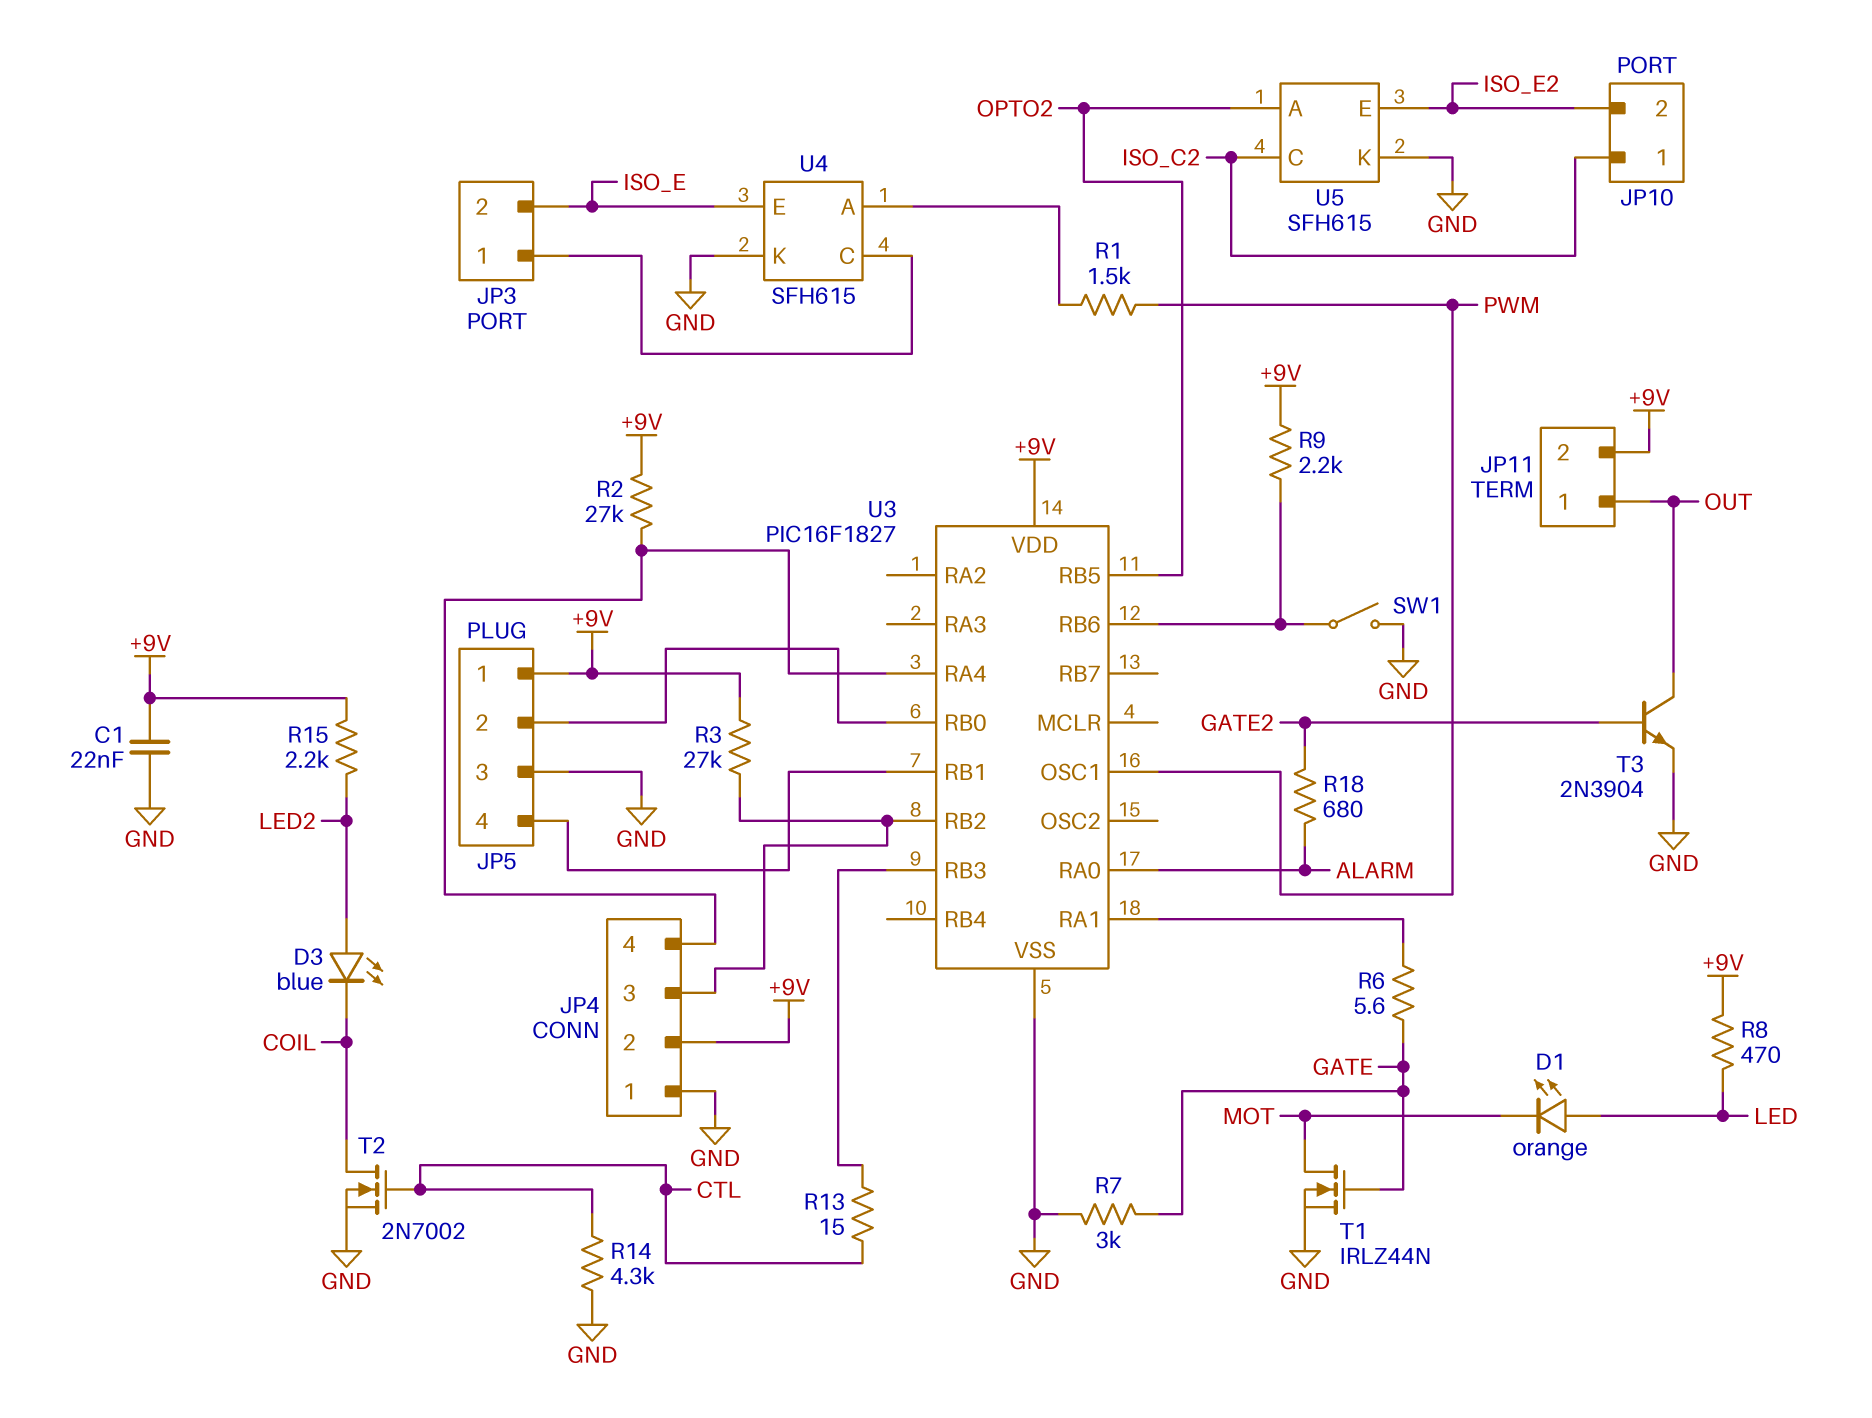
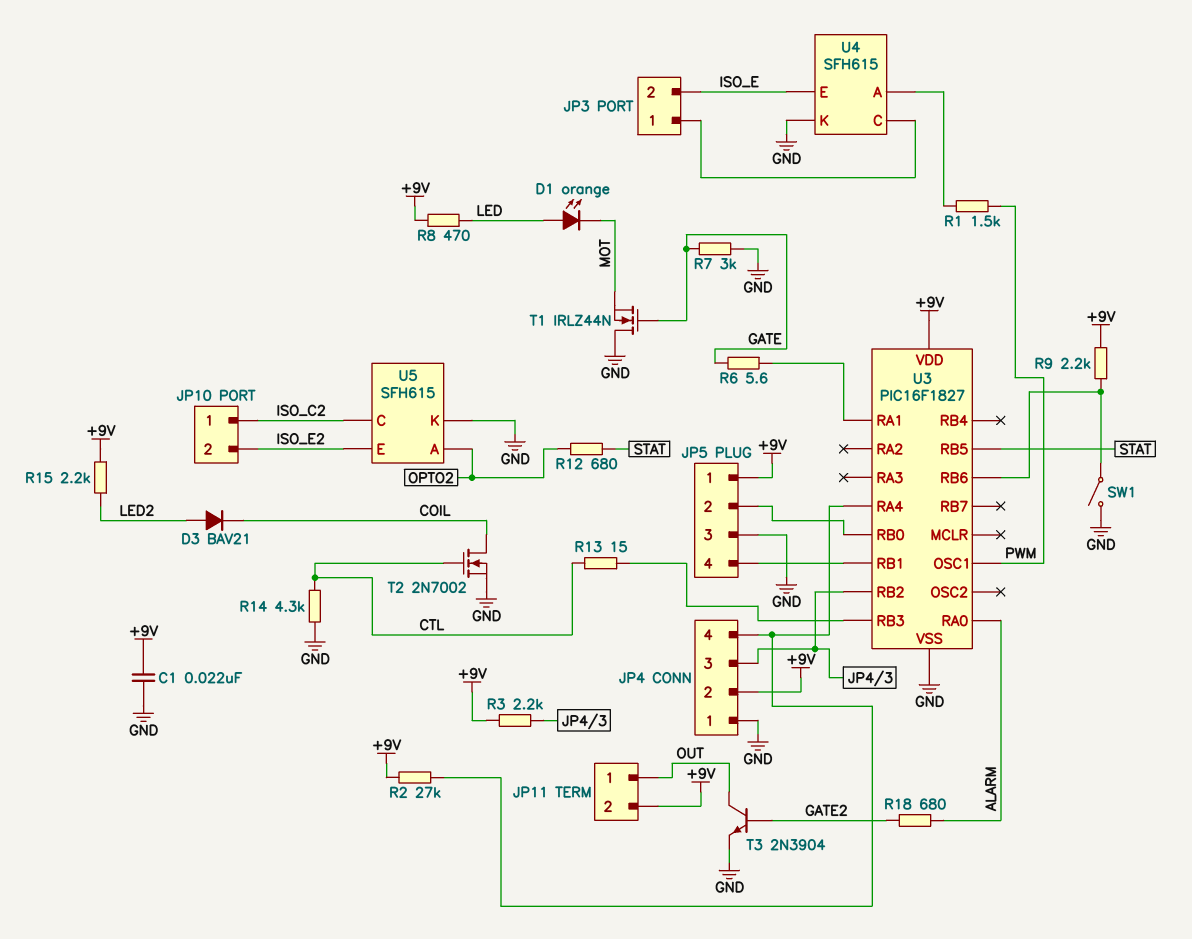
D3: LED blue (A LED2, K COIL) -> diode BAV21 (A LED2, K COIL)
R3: 27k (+9V, JP4/3) -> 2.2k (+9V, JP4/3)
R12: none -> 680 (OPTO2, STAT)
T1: NMOS IRLZ44N (G GATE, D MOT, S GND) -> NMOS IRLZ44N (G GATE, D GND, S MOT)
U3 pin RB5: OPTO2 -> STAT

